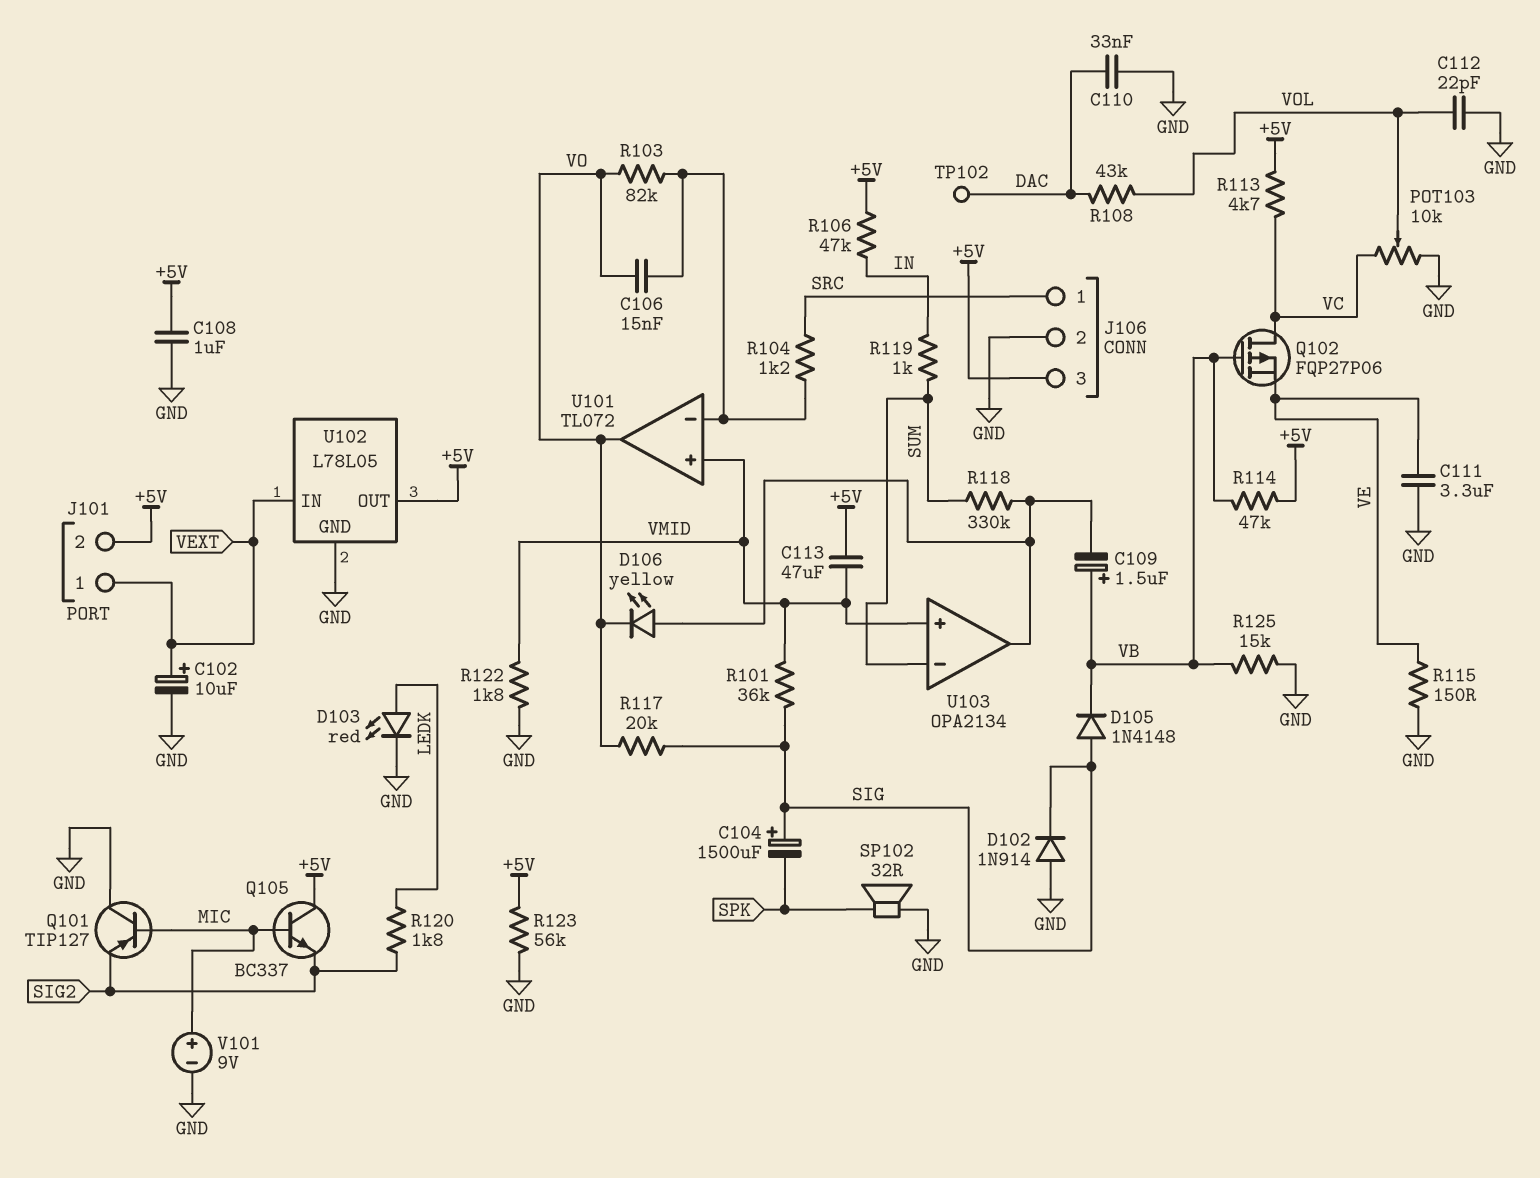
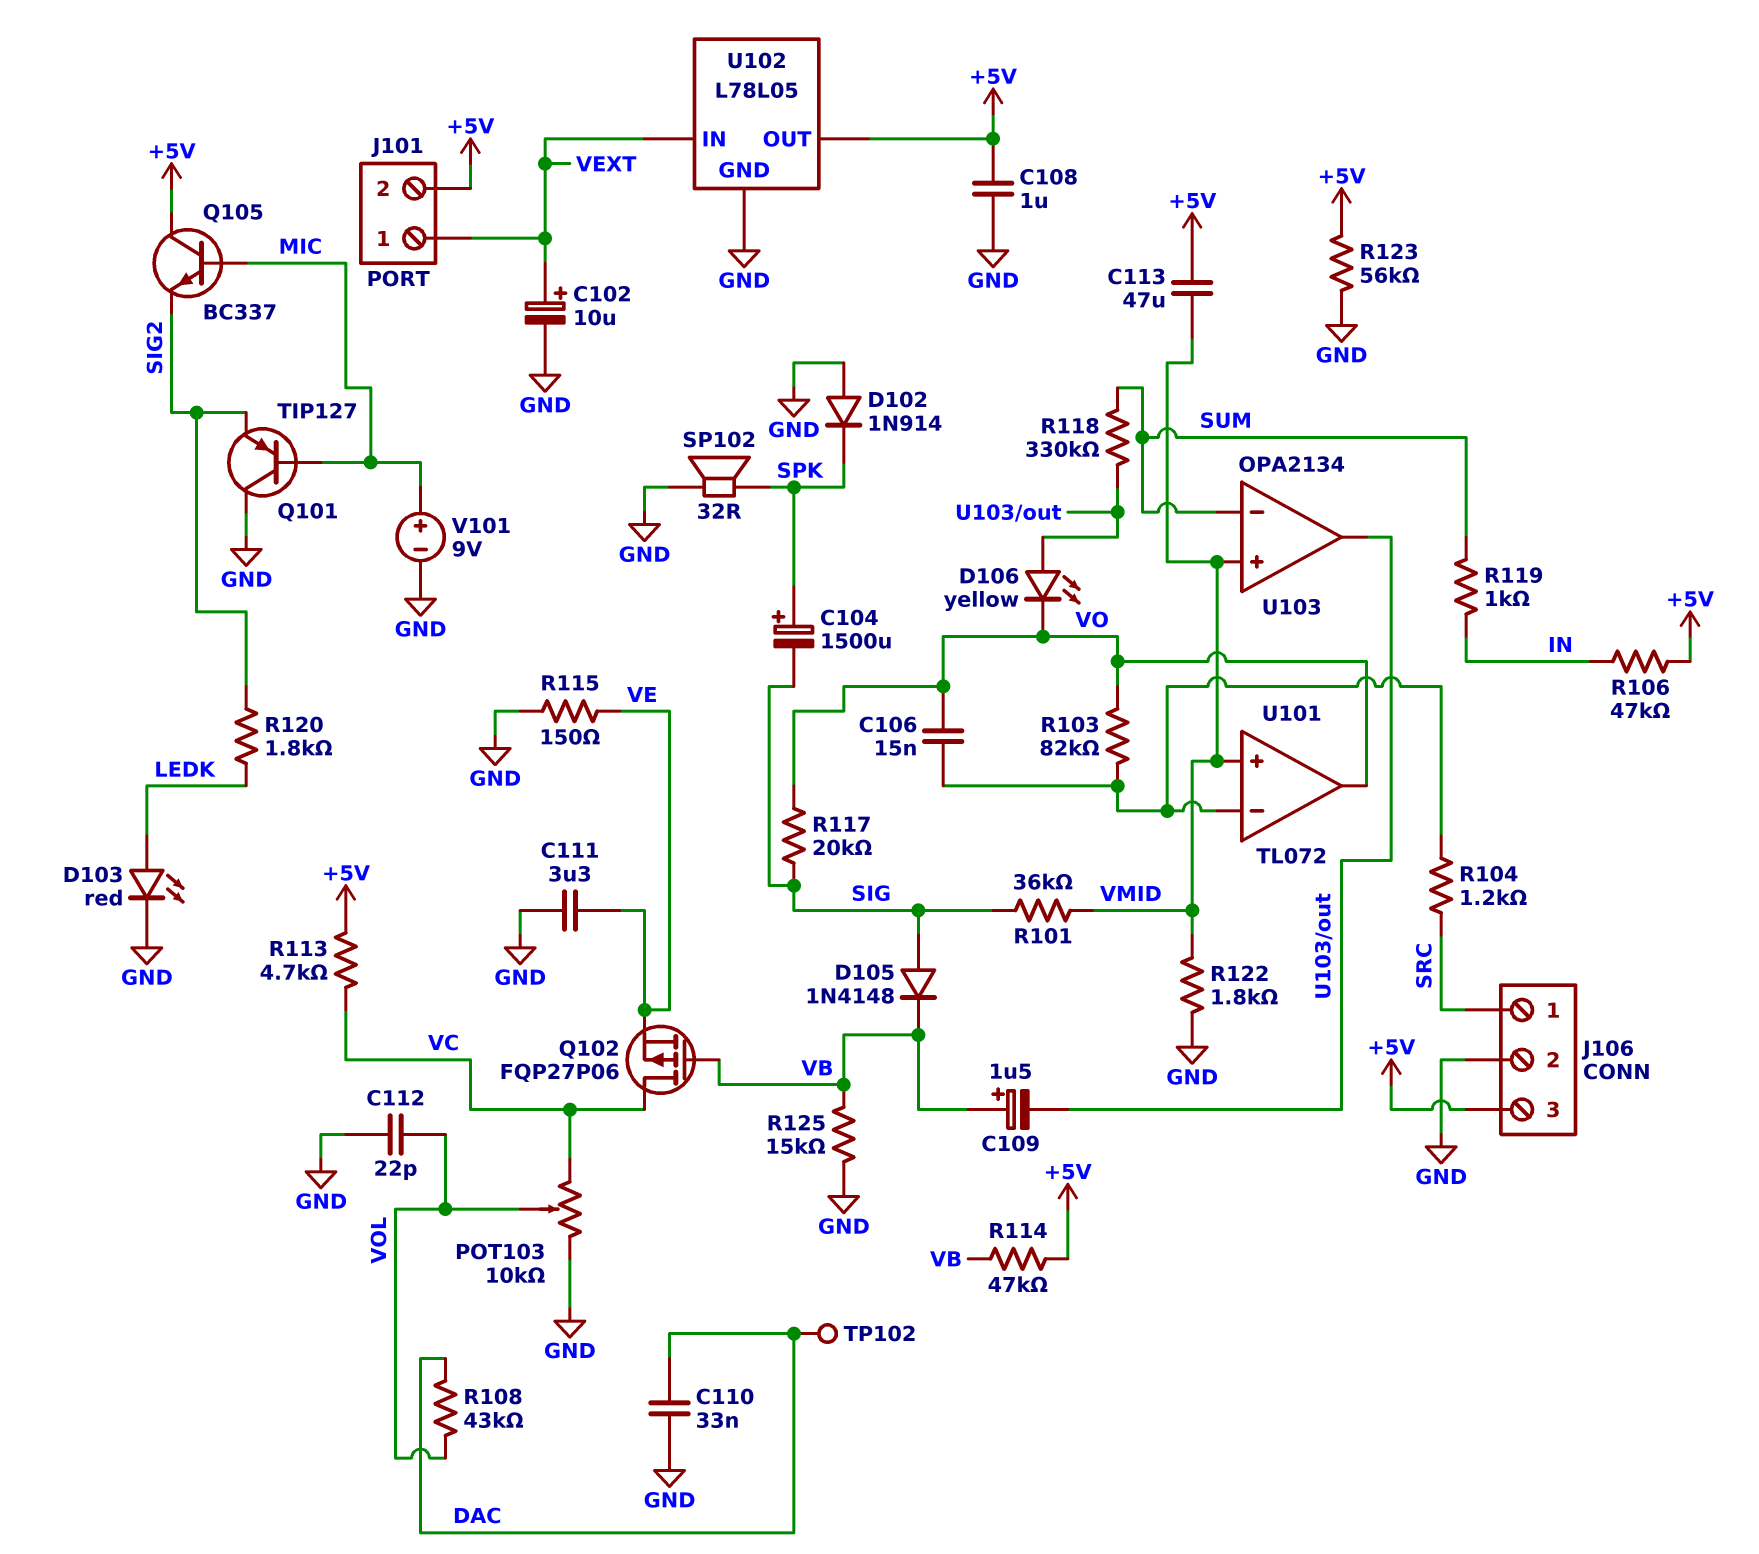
C104: 1500uF (plus SIG, minus SPK) -> 1500uF (plus SPK, minus SIG)
D102: diode 1N914 (A GND, K SIG) -> diode 1N914 (A GND, K SPK)

